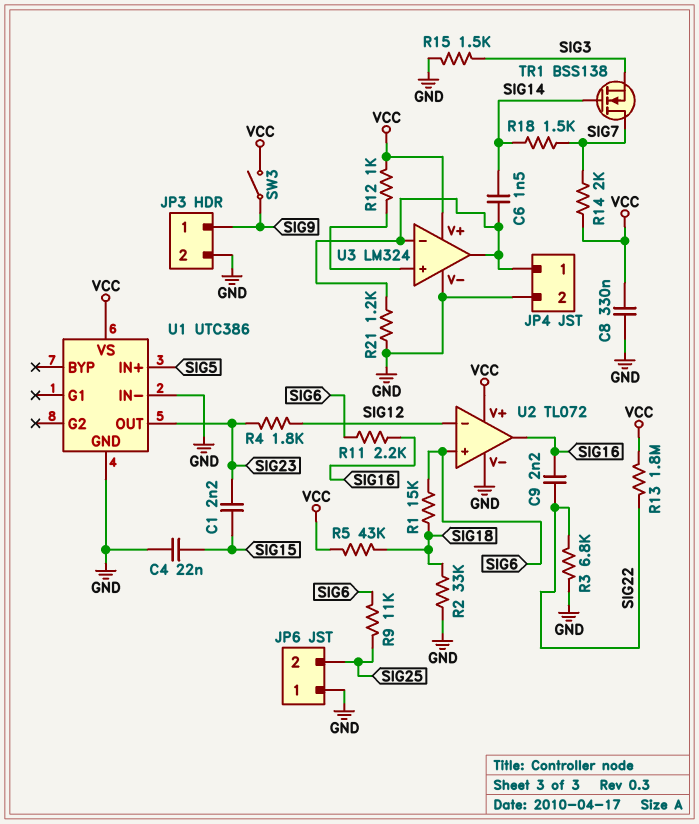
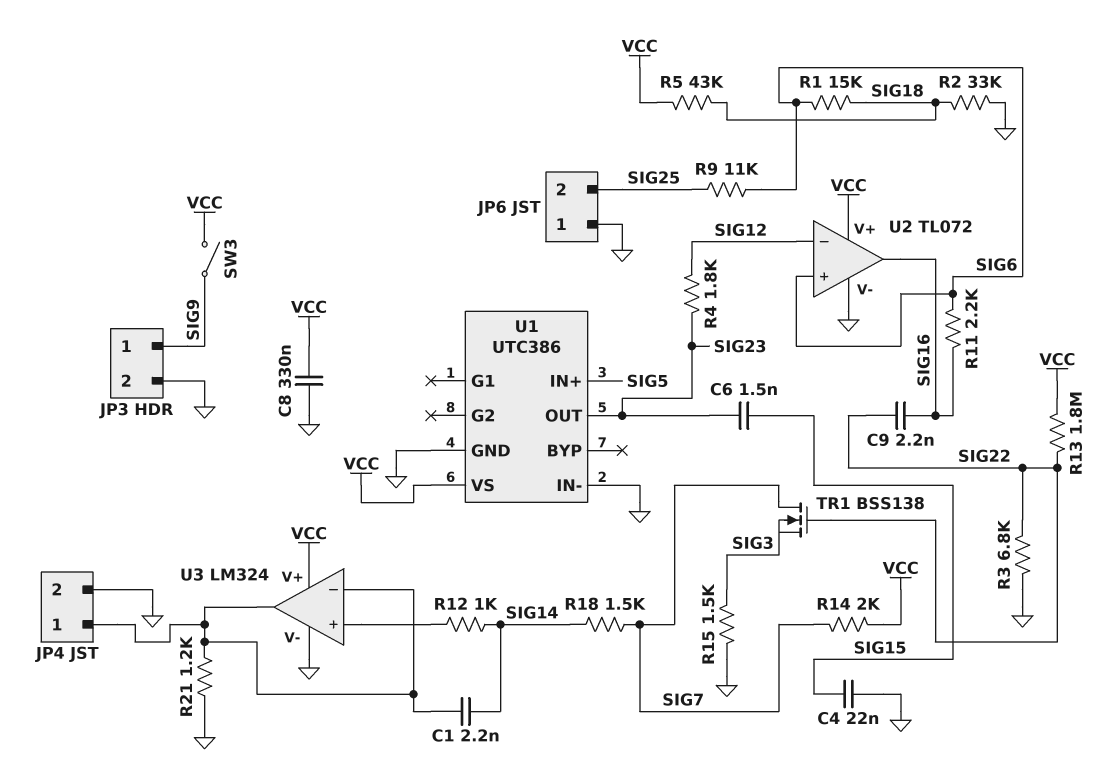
C1: 2.2nF (SIG15, SIG23) -> 2.2nF (JP4/1, SIG14)
C6: 1.5nF (JP4/1, SIG14) -> 1.5nF (SIG15, SIG23)
R12: 1k (U3/in+, VCC) -> 1k (SIG14, U3/in+)
TR1: NMOS BSS138 (G SIG14, D SIG7, S SIG3) -> NMOS BSS138 (G SIG22, D SIG7, S SIG3)

